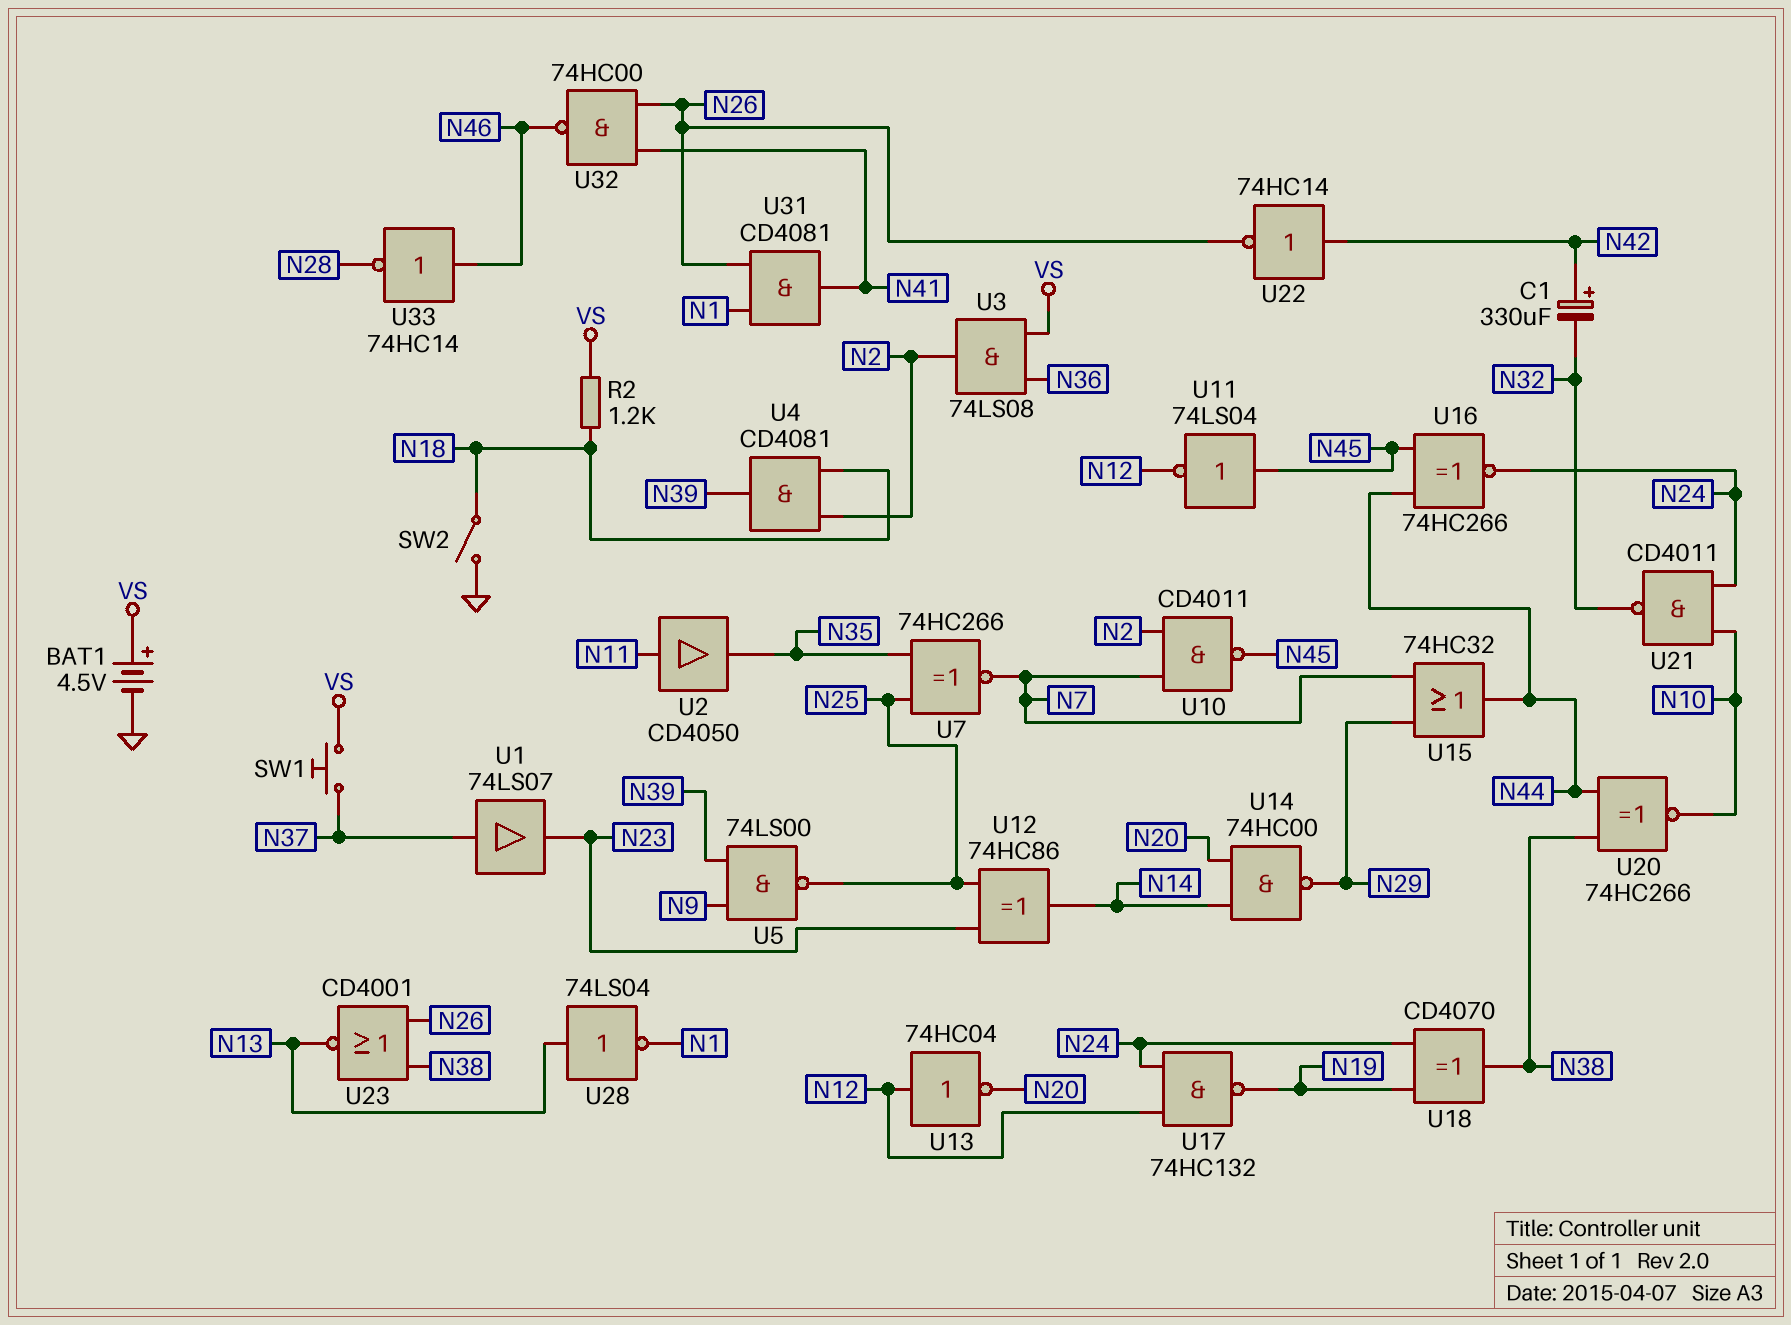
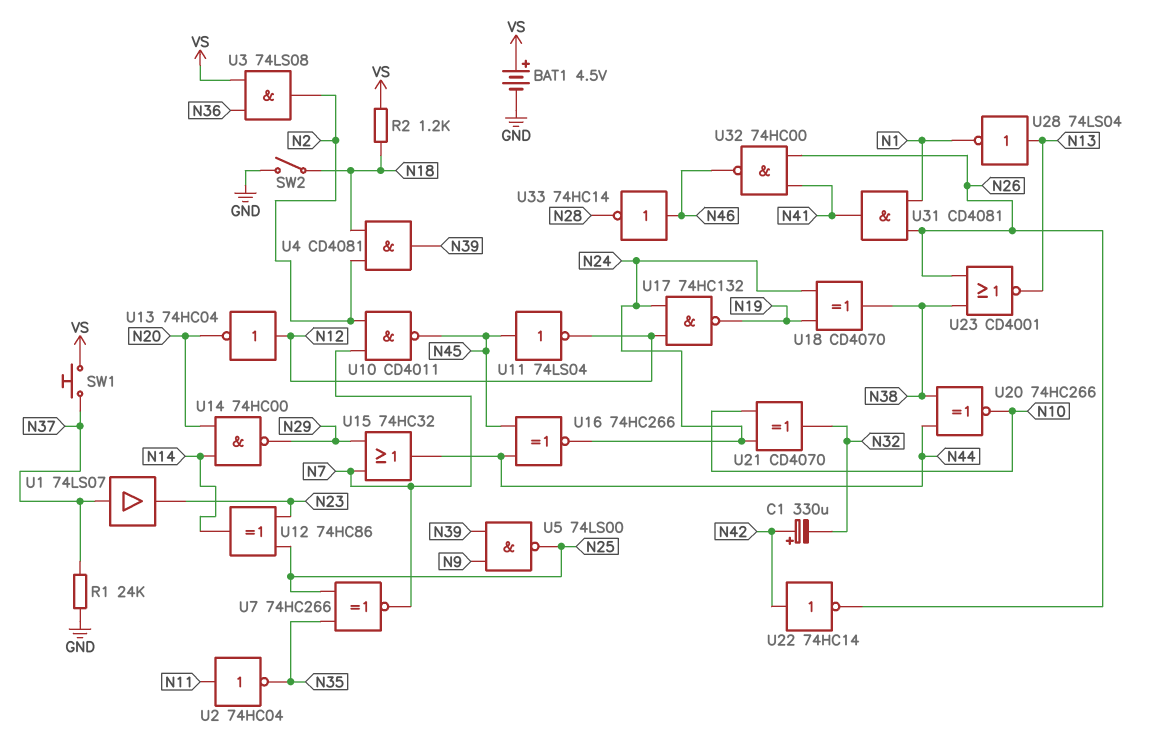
R1: none -> 24k (GND, N37)
U2: buffer CD4050 (in N11, out N35) -> NOT 74HC04 (in N11, out N35)
U21: NAND CD4011 (in N10, in N24, out N32) -> XOR CD4070 (in N10, in N24, out N32)

